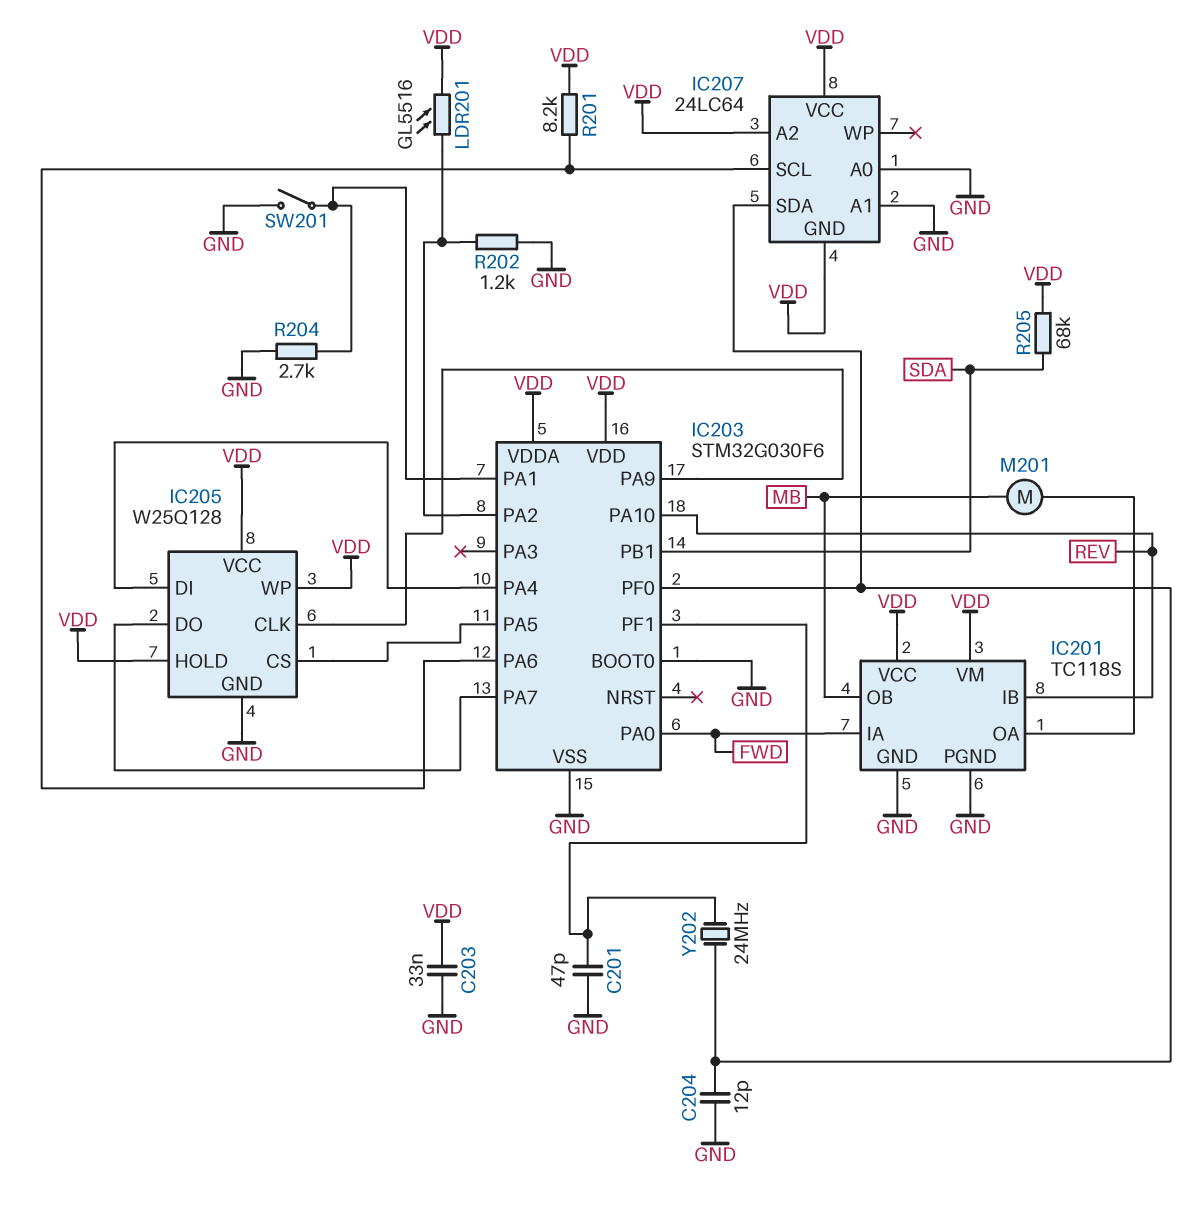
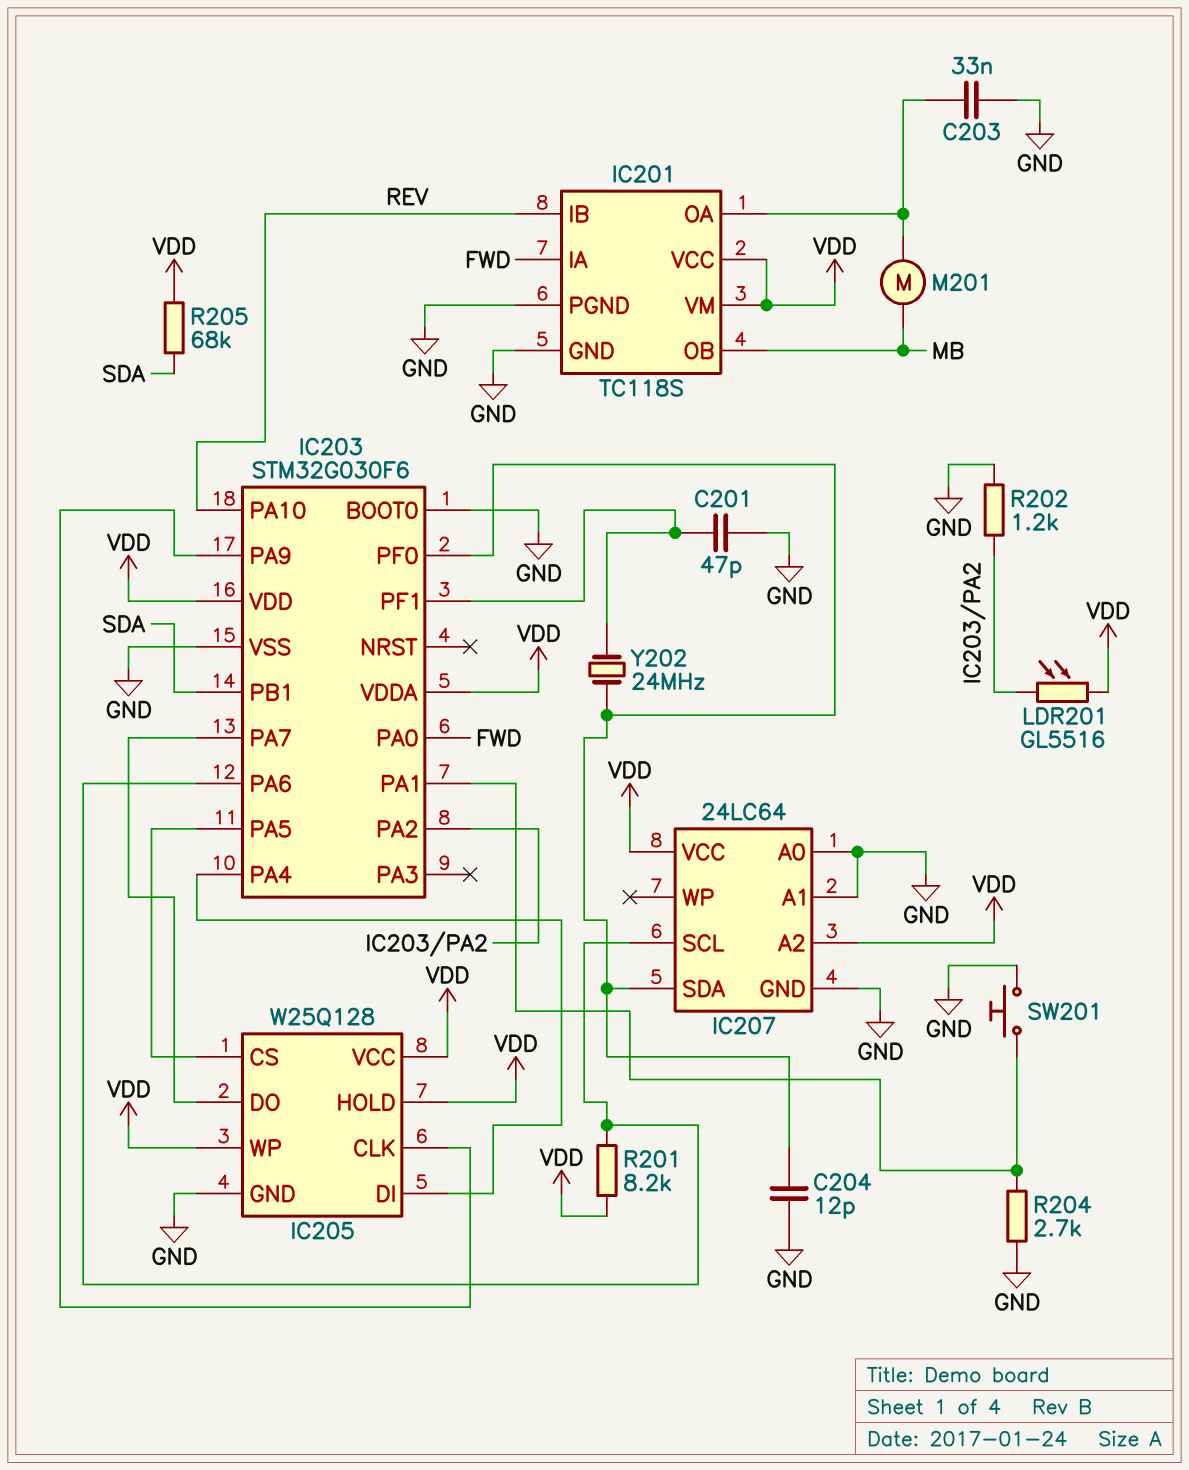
C203: 33nF (GND, VDD) -> 33nF (GND, IC201/OA)
IC207 pin GND: VDD -> GND
SW201: switch (GND, IC203/PA1) -> button (GND, IC203/PA1)

